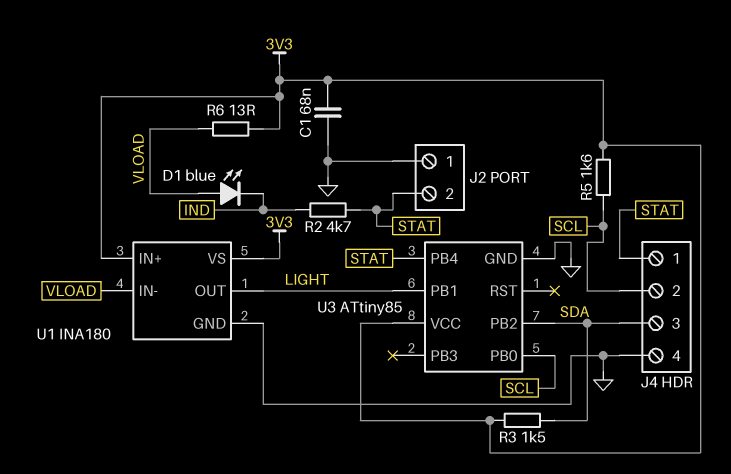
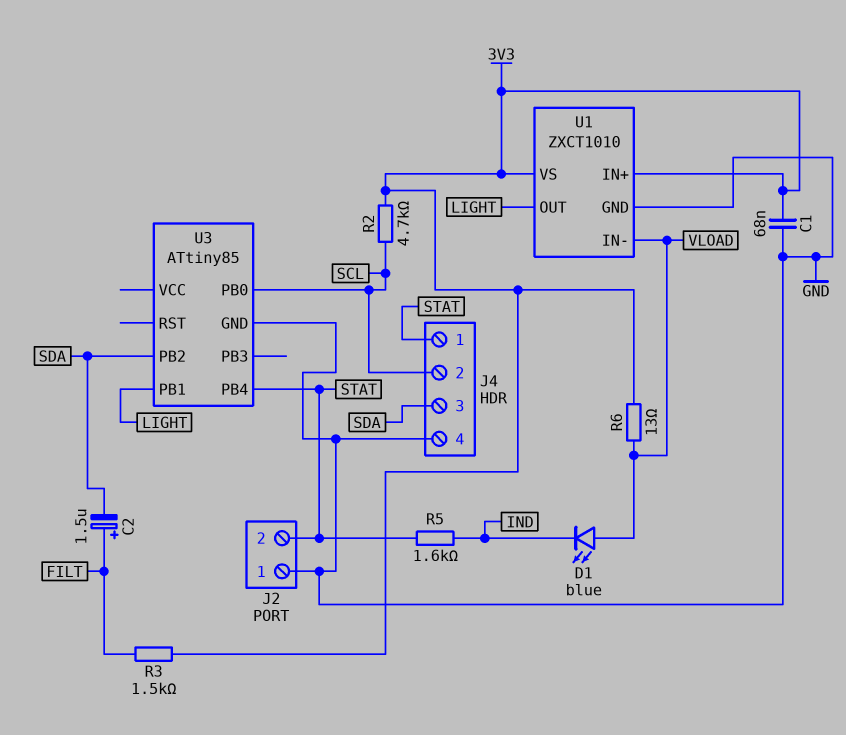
C2: none -> 1.5uF (plus FILT, minus SDA)
R2: 4.7k (IND, STAT) -> 4.7k (3V3, SCL)
R3: 1.5k (3V3, SDA) -> 1.5k (3V3, FILT)
R5: 1.6k (3V3, SCL) -> 1.6k (IND, STAT)
U1: INA180 -> ZXCT1010
U3 pin VCC: 3V3 -> none

